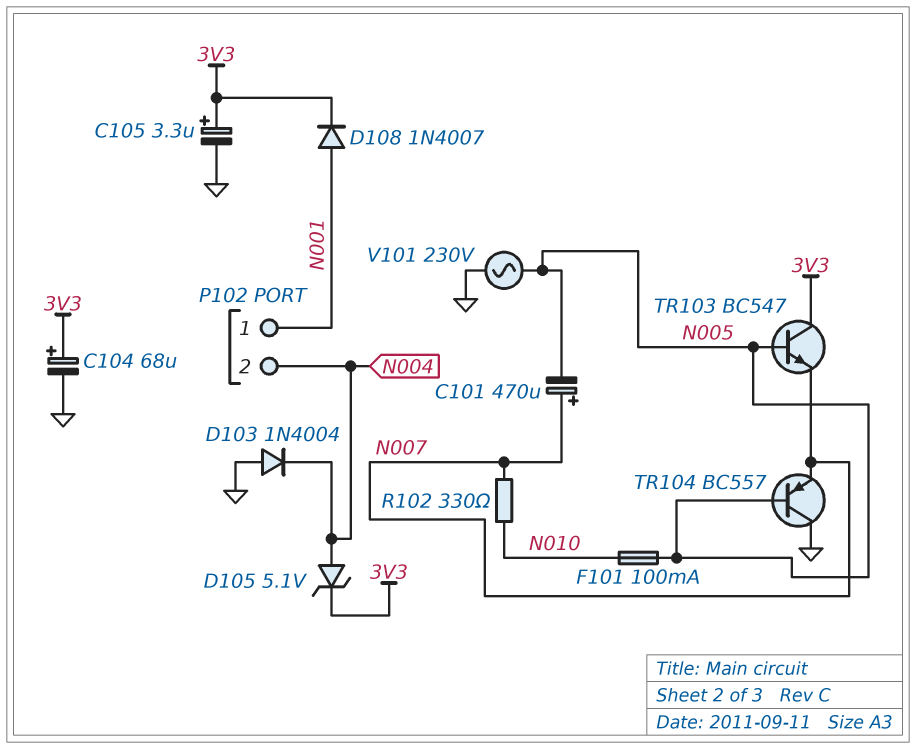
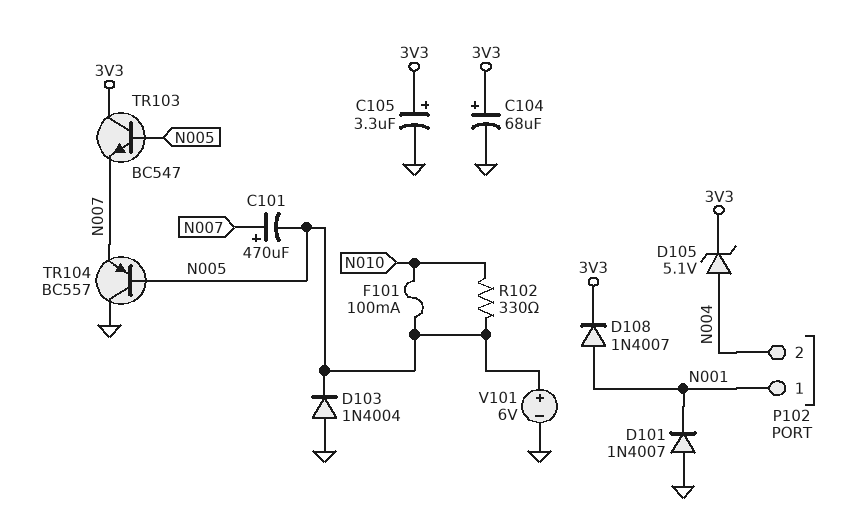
D101: none -> diode 1N4007 (A GND, K N001)
D103: diode 1N4004 (A GND, K N004) -> diode 1N4004 (A GND, K N005)
R102: 330 (N007, N010) -> 330 (N005, N010)
V101: AC 230V (GND, N005) -> 6V (plus N005, minus GND)

